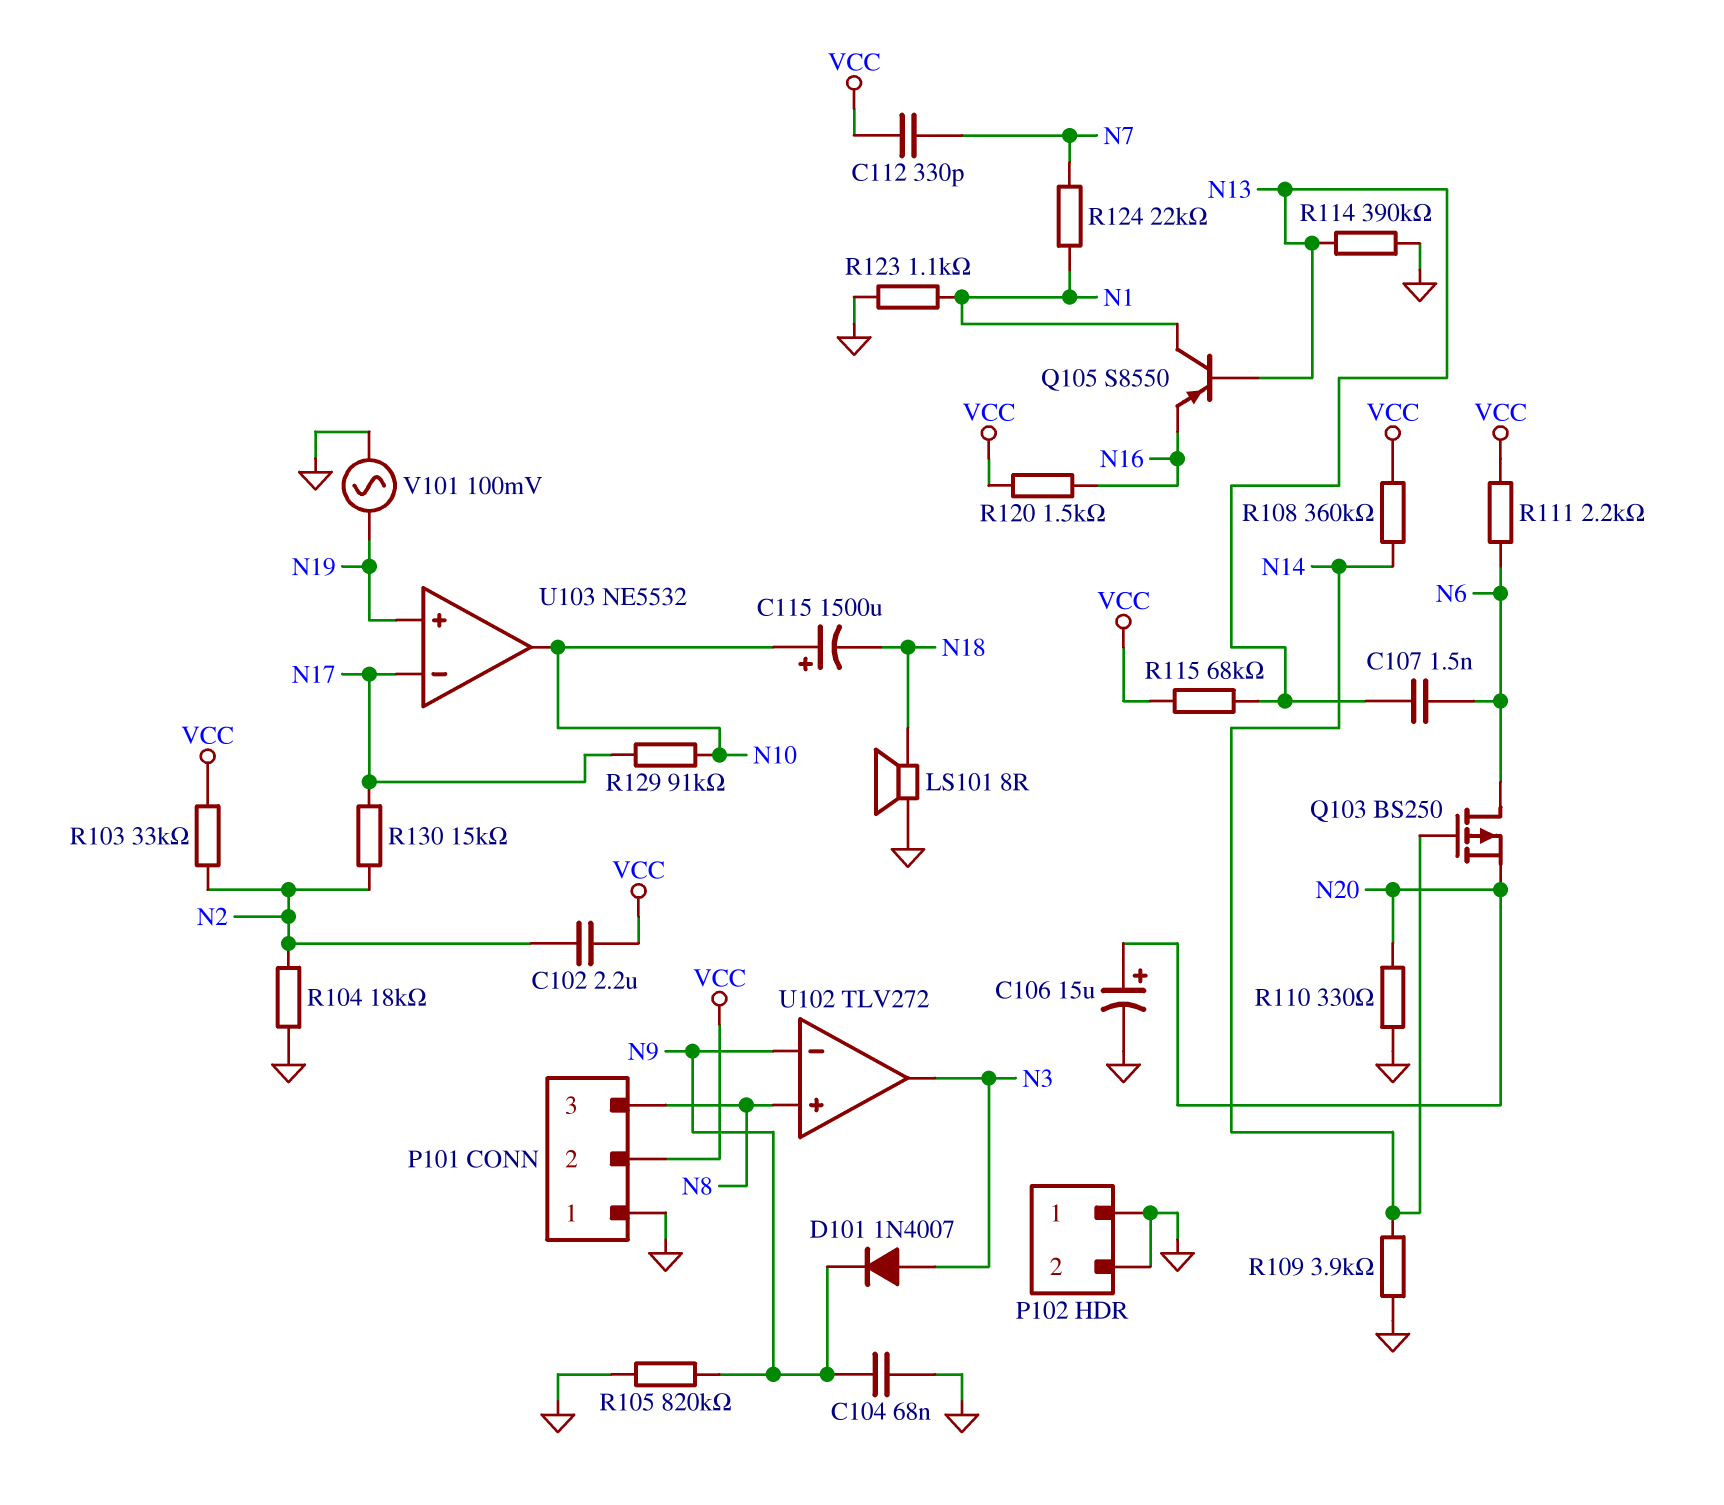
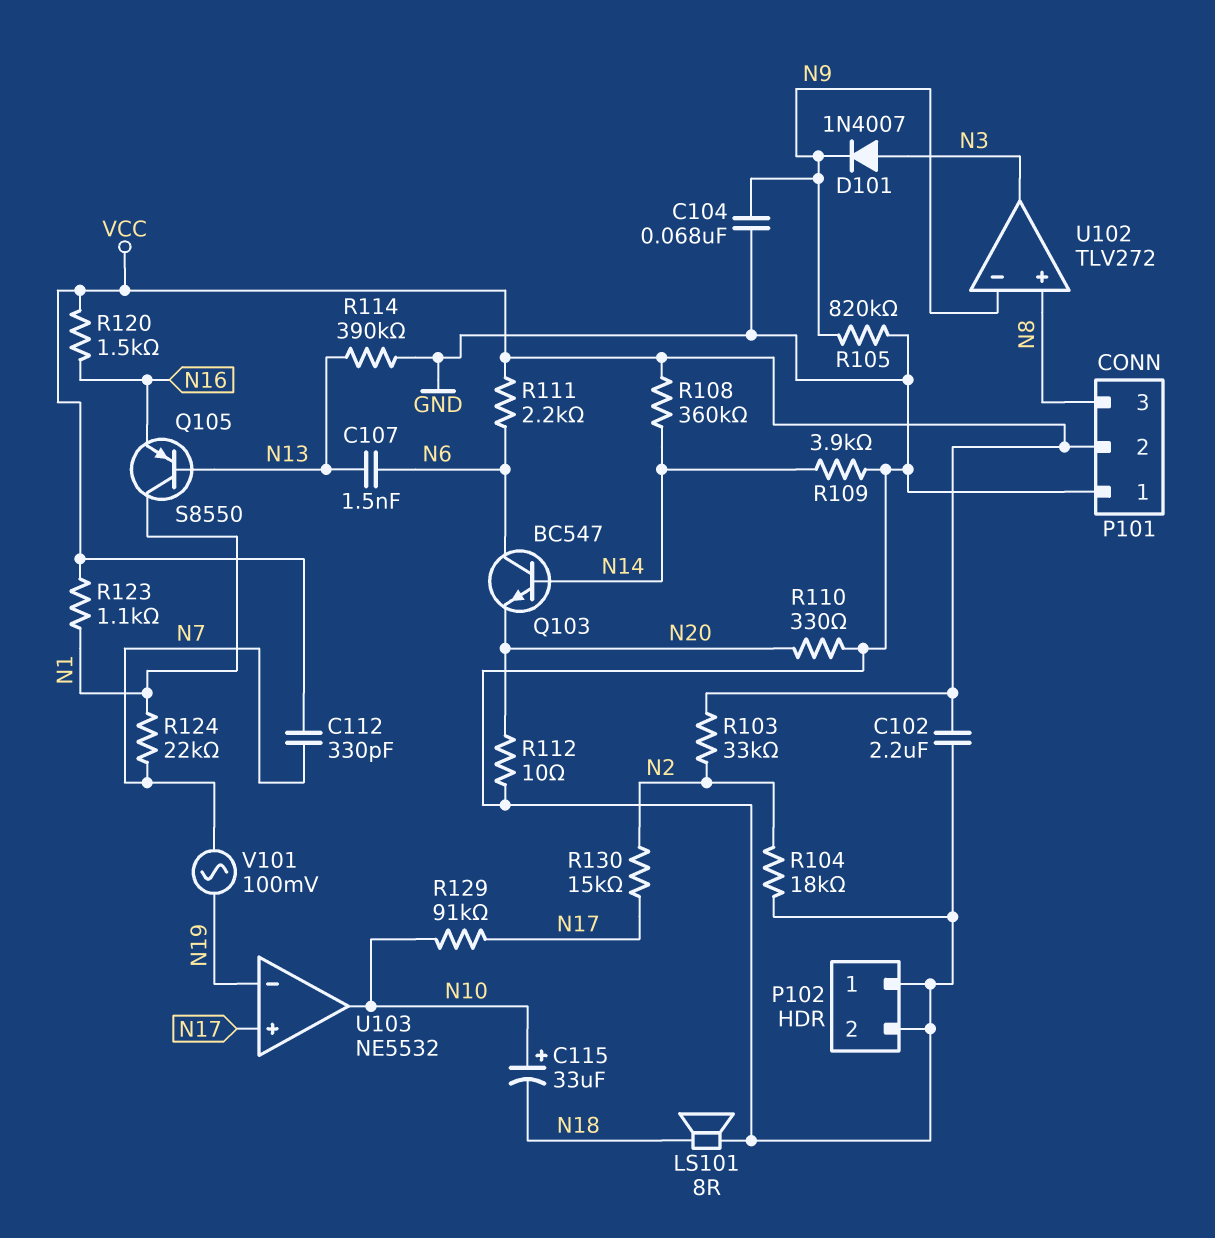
C102: 2.2uF (N2, VCC) -> 2.2uF (GND, VCC)
C106: 15uF (plus N20, minus GND) -> none
C115: 1500uF (plus N10, minus N18) -> 33uF (plus N10, minus N18)
Q103: PMOS BS250 (G N14, D N6, S N20) -> NPN BC547 (B N14, C N6, E N20)
R112: none -> 10 (GND, N20)
R115: 68k (N13, VCC) -> none
R123: 1.1k (GND, N1) -> 1.1k (N1, VCC)
U103 pin in+: N19 -> N17
U103 pin in-: N17 -> N19
V101: AC 100mV (GND, N19) -> AC 100mV (N7, N19)

